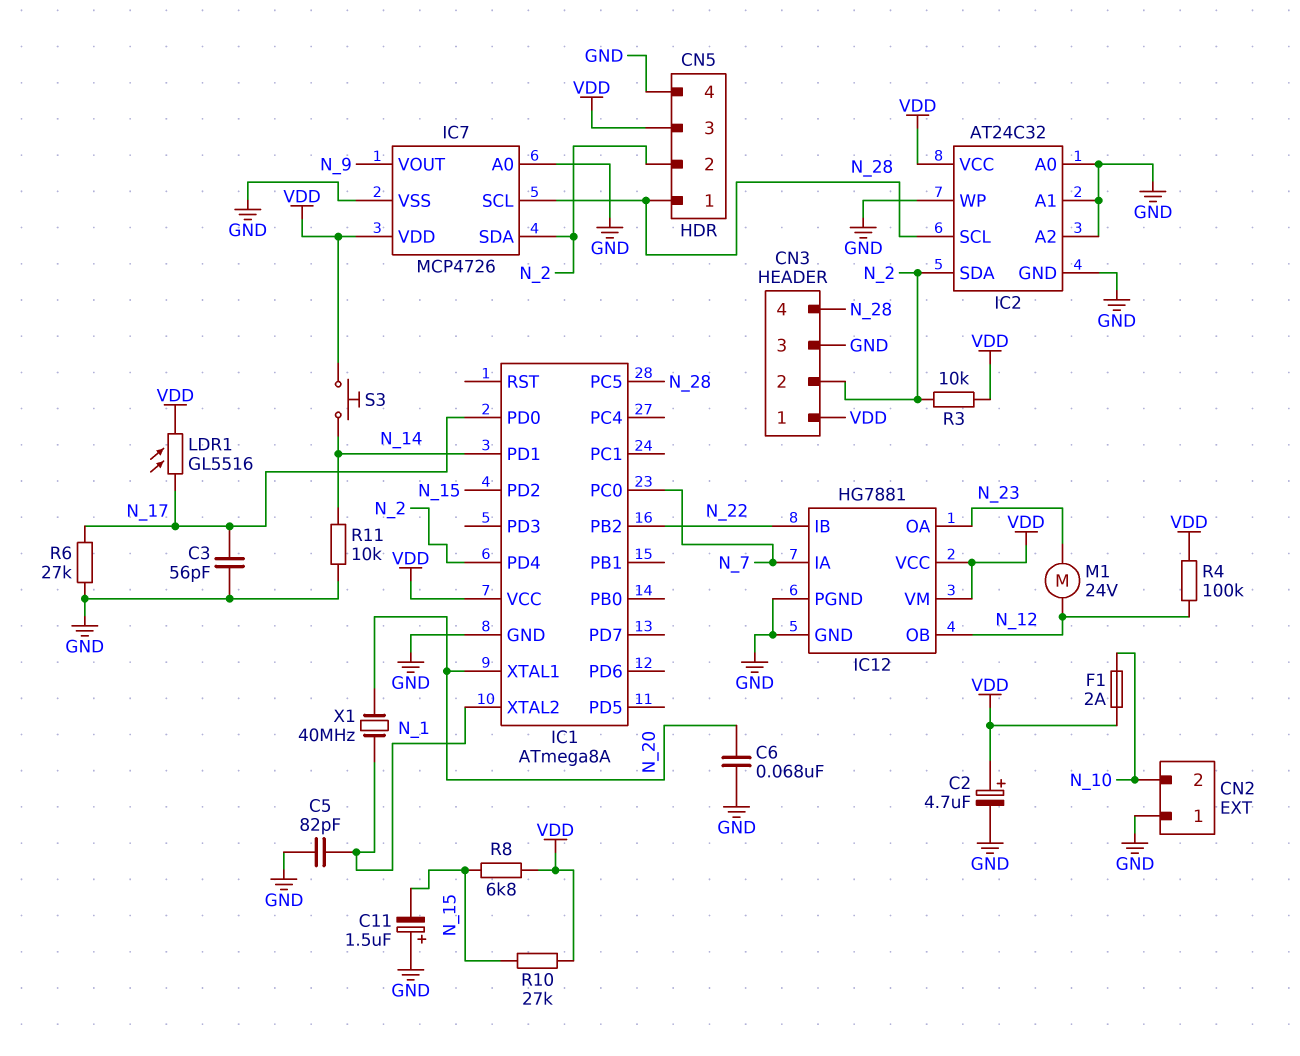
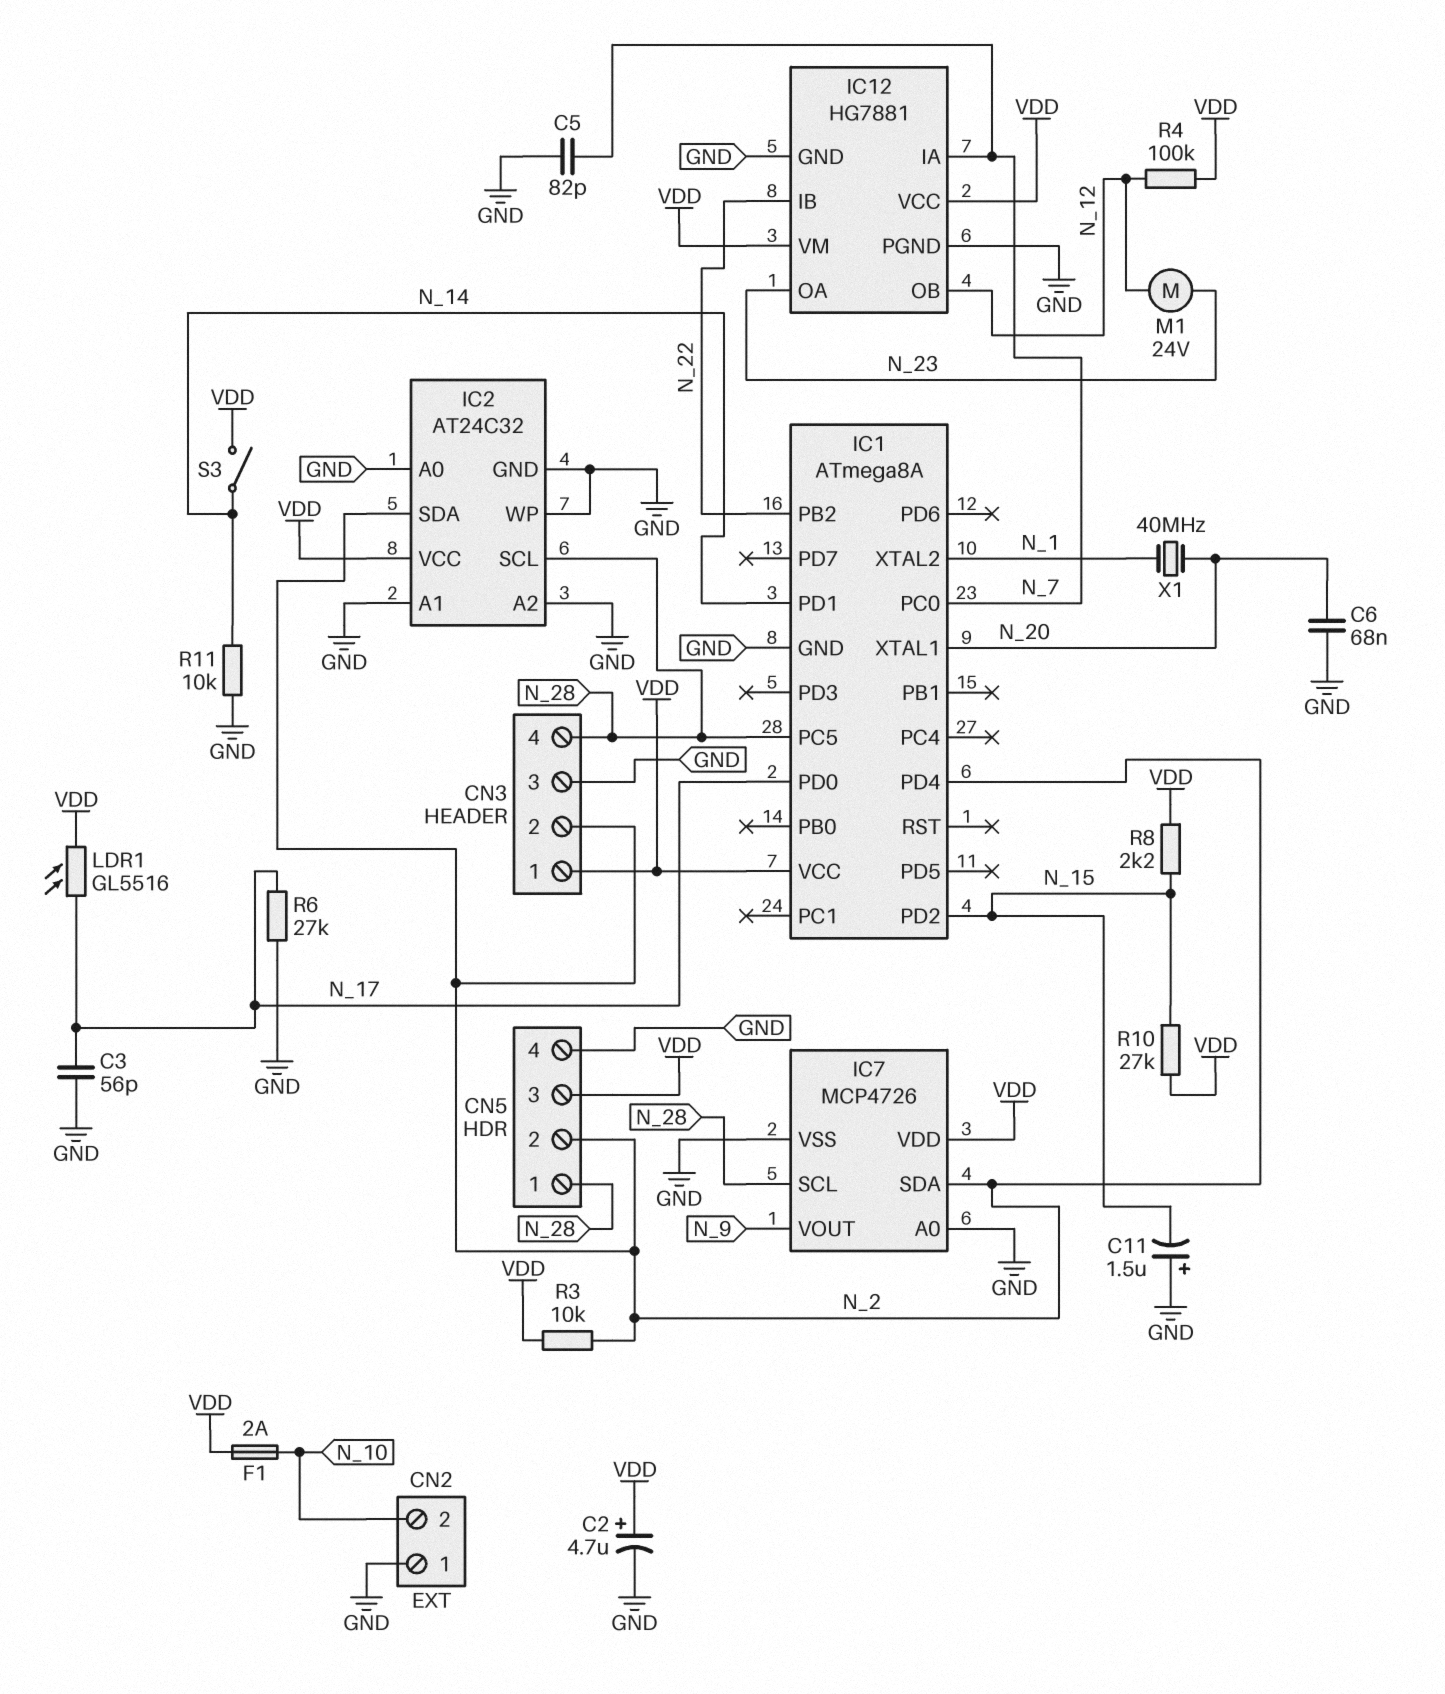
C5: 82pF (GND, N_1) -> 82pF (GND, N_7)
R8: 6.8k (N_15, VDD) -> 2.2k (N_15, VDD)
S3: button (N_14, VDD) -> switch (N_14, VDD)

